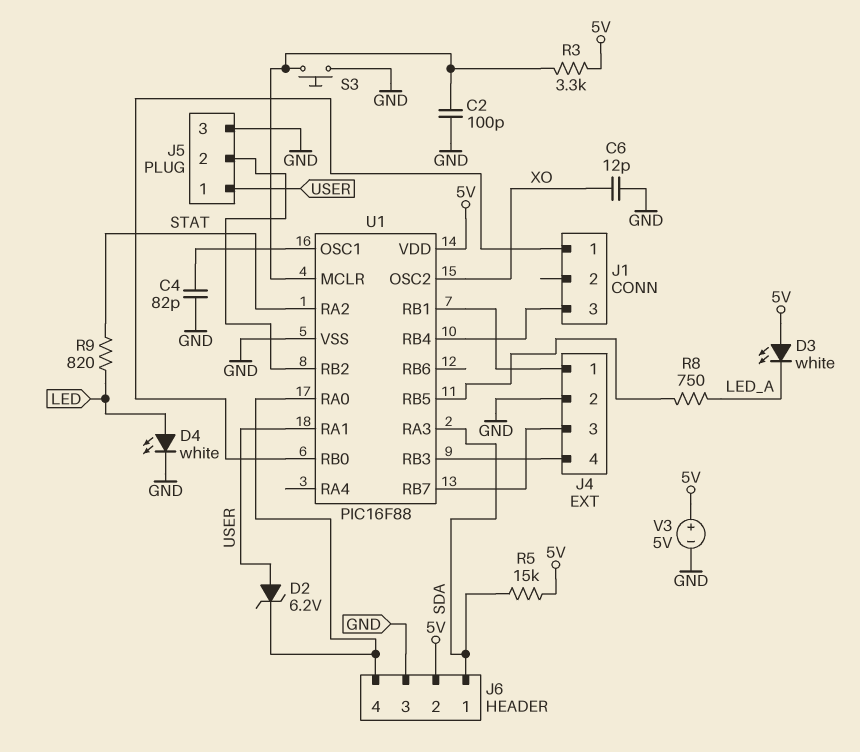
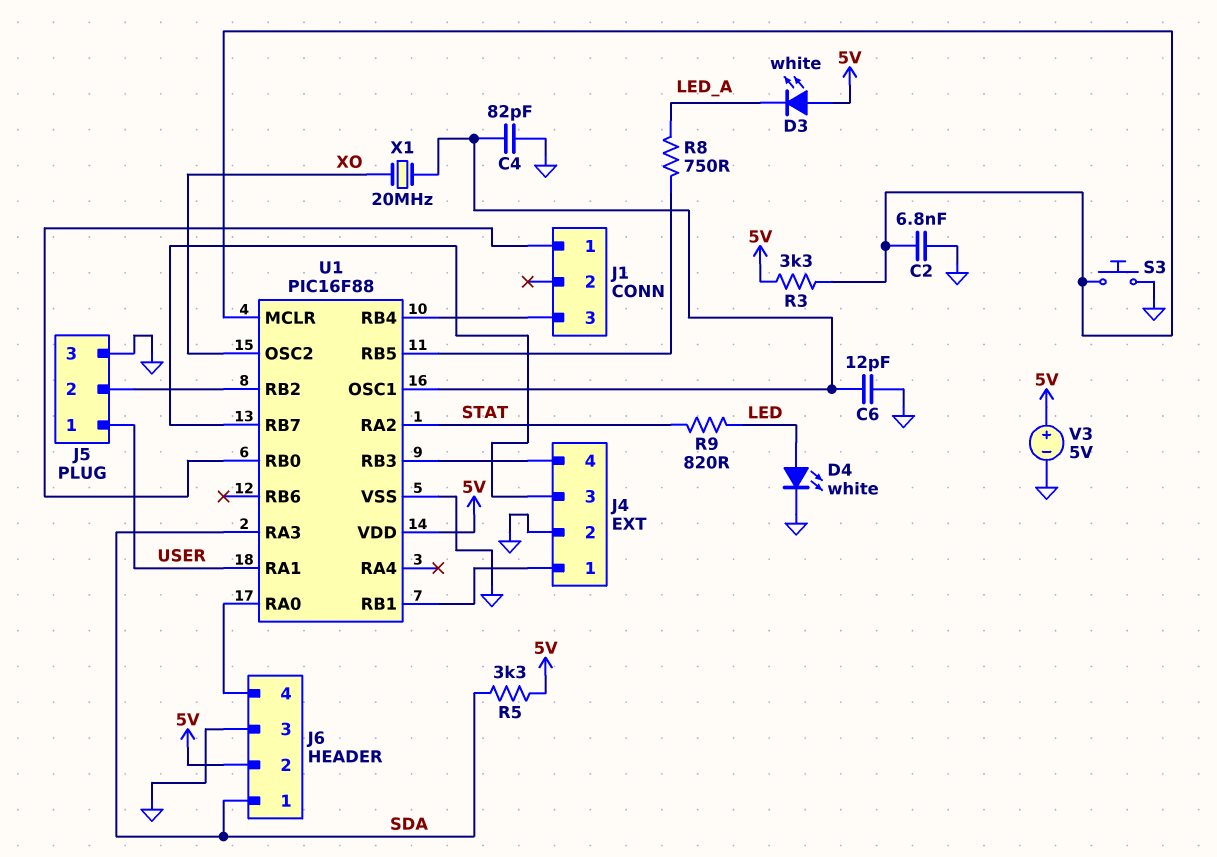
C2: 100pF (GND, U1/MCLR) -> 6.8nF (GND, U1/MCLR)
C6: 12pF (GND, XO) -> 12pF (GND, U1/OSC1)
D2: zener 6.2V (A USER, K J6/4) -> none
R5: 15k (5V, SDA) -> 3.3k (5V, SDA)
X1: none -> 20MHz (U1/OSC1, XO)

